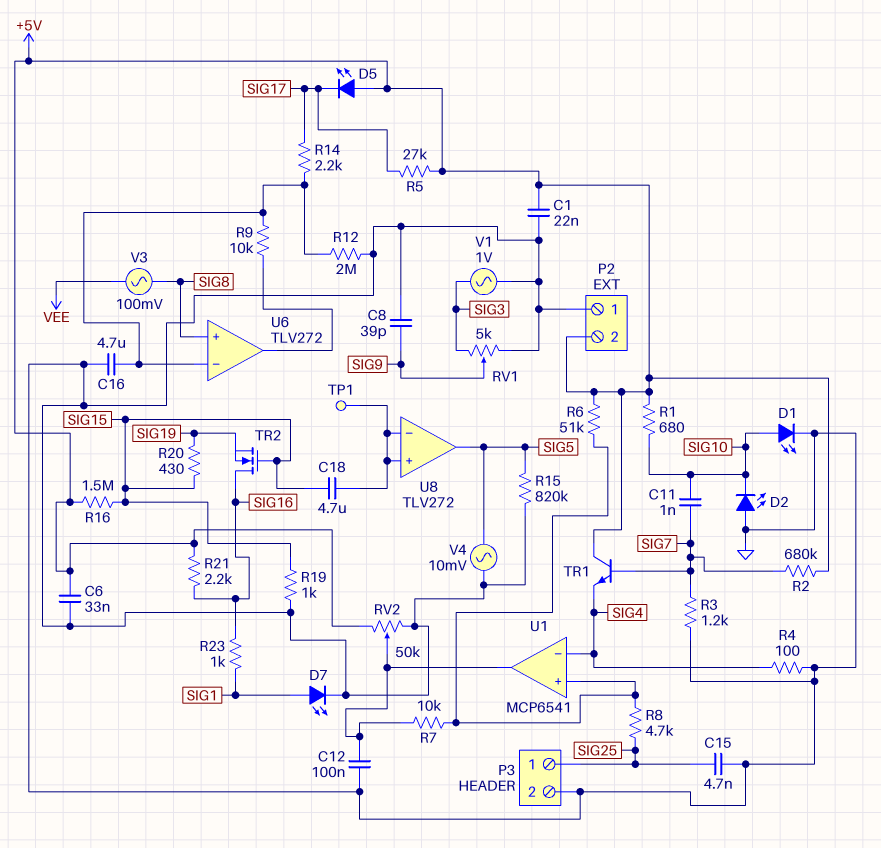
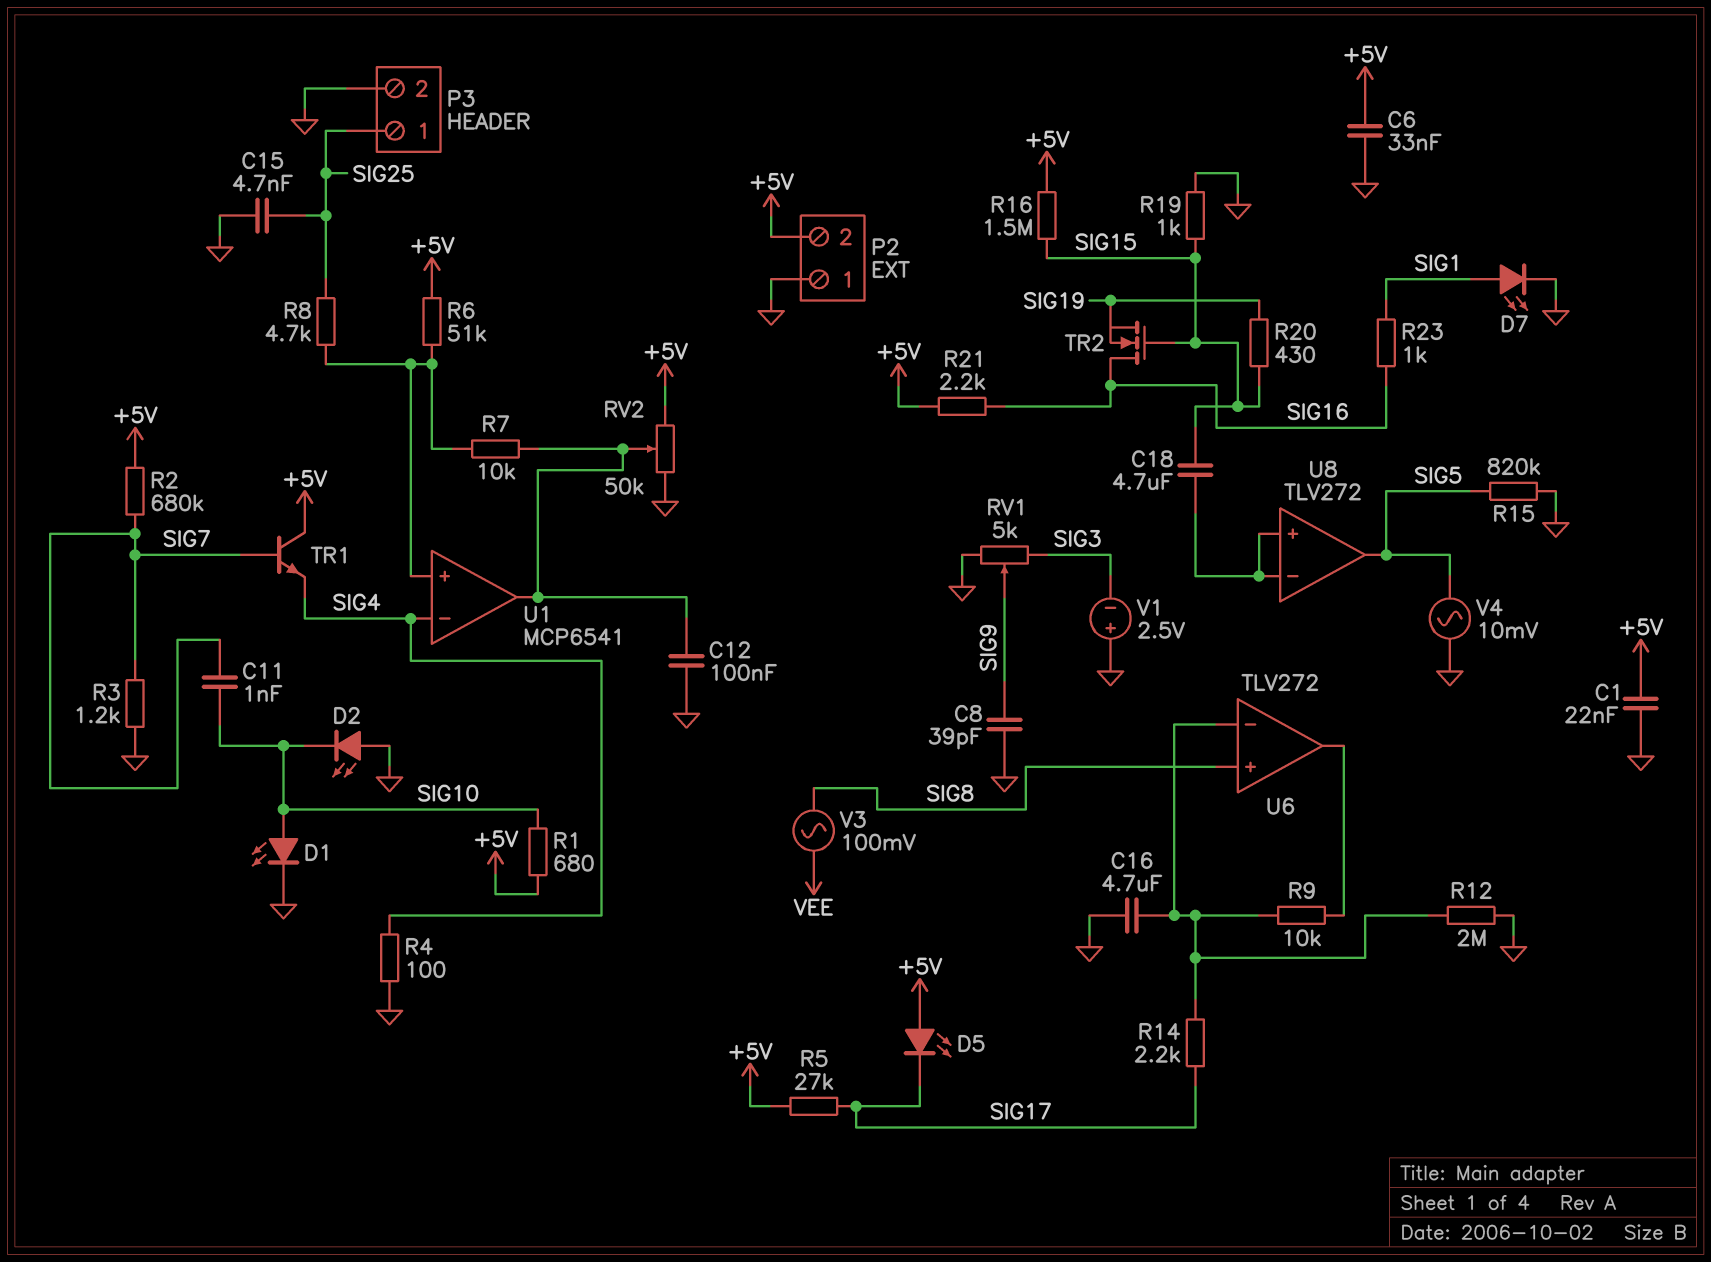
TP1: test point (U8/in+) -> none
V1: AC 1V (GND, SIG3) -> 2.5V (plus GND, minus SIG3)

